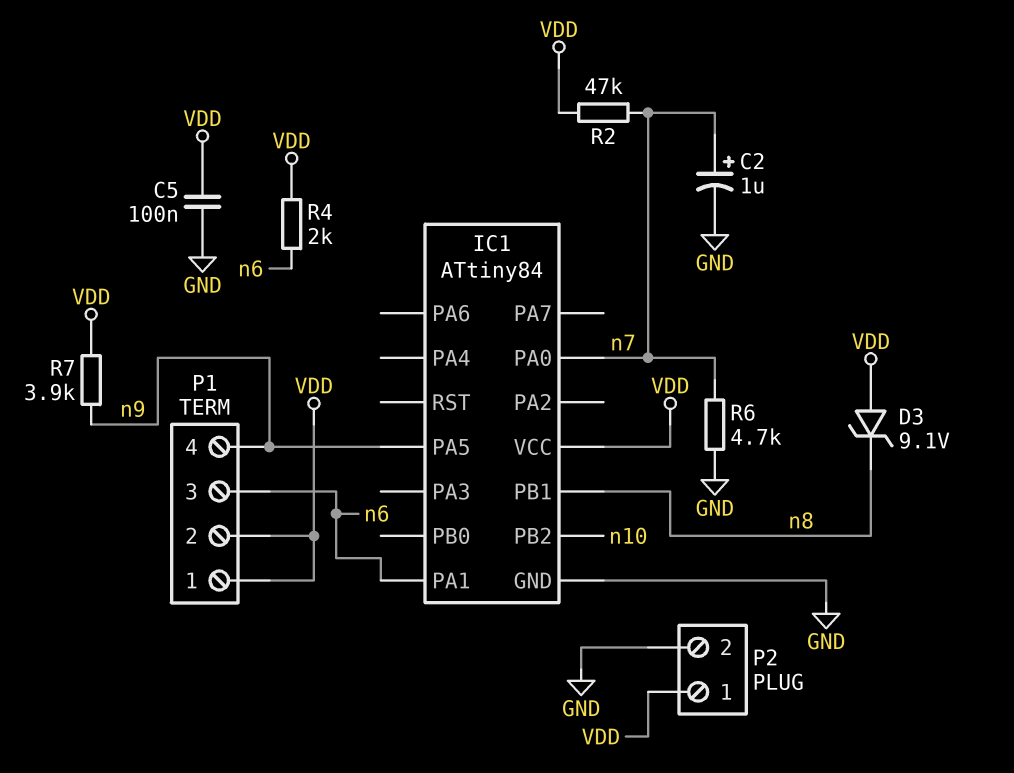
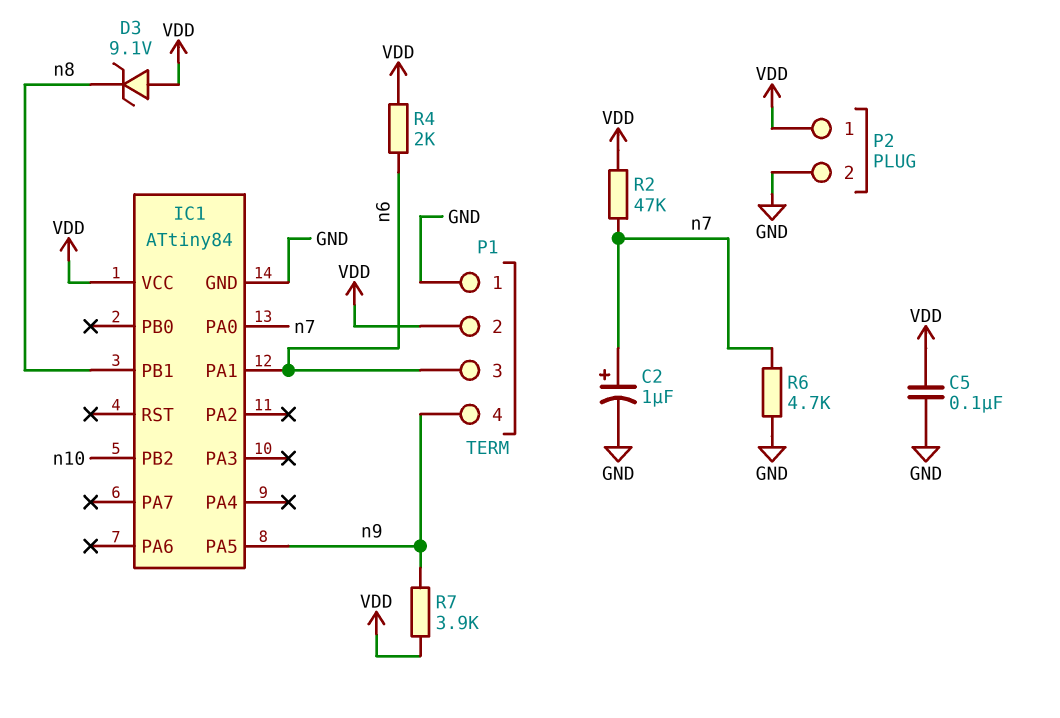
P1 pin 1: VDD -> GND

